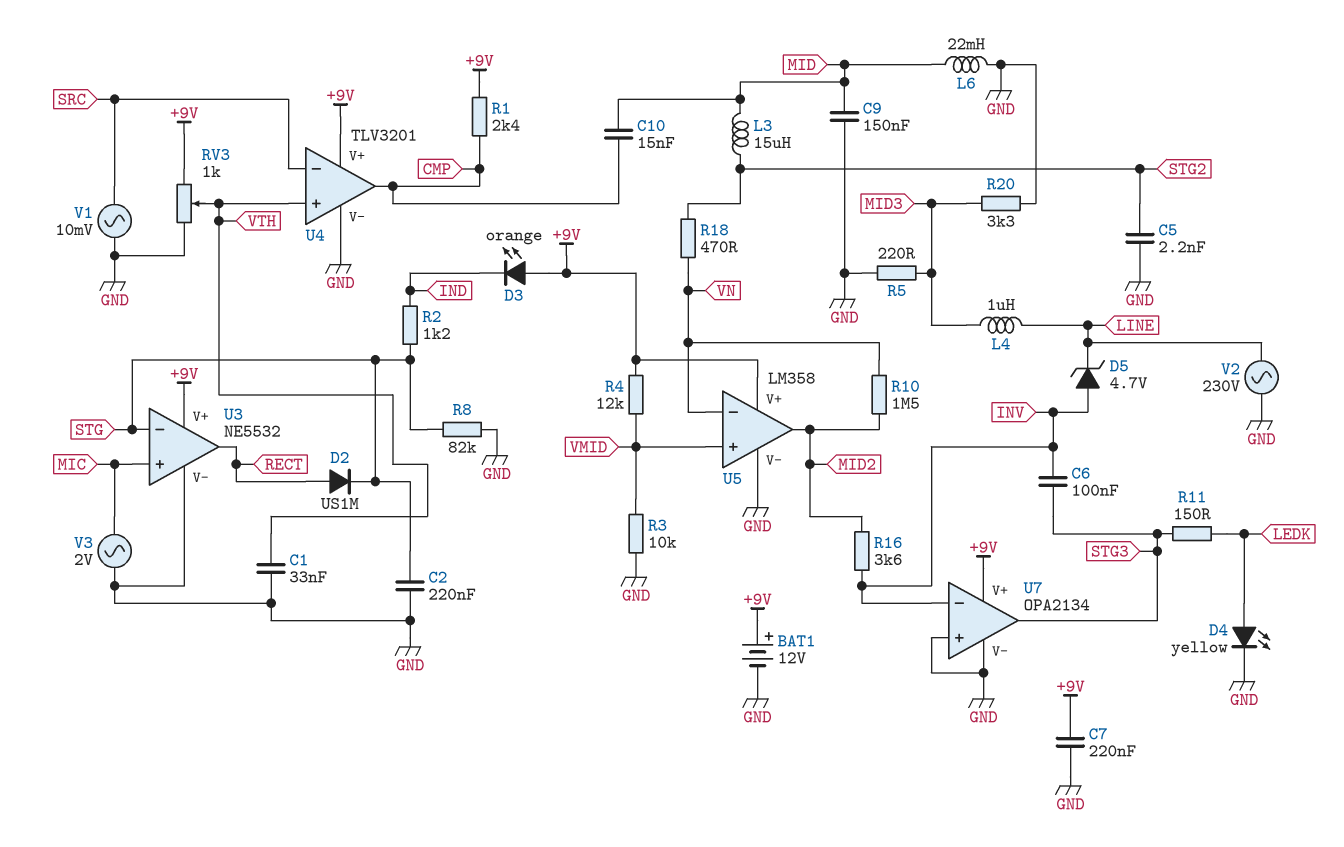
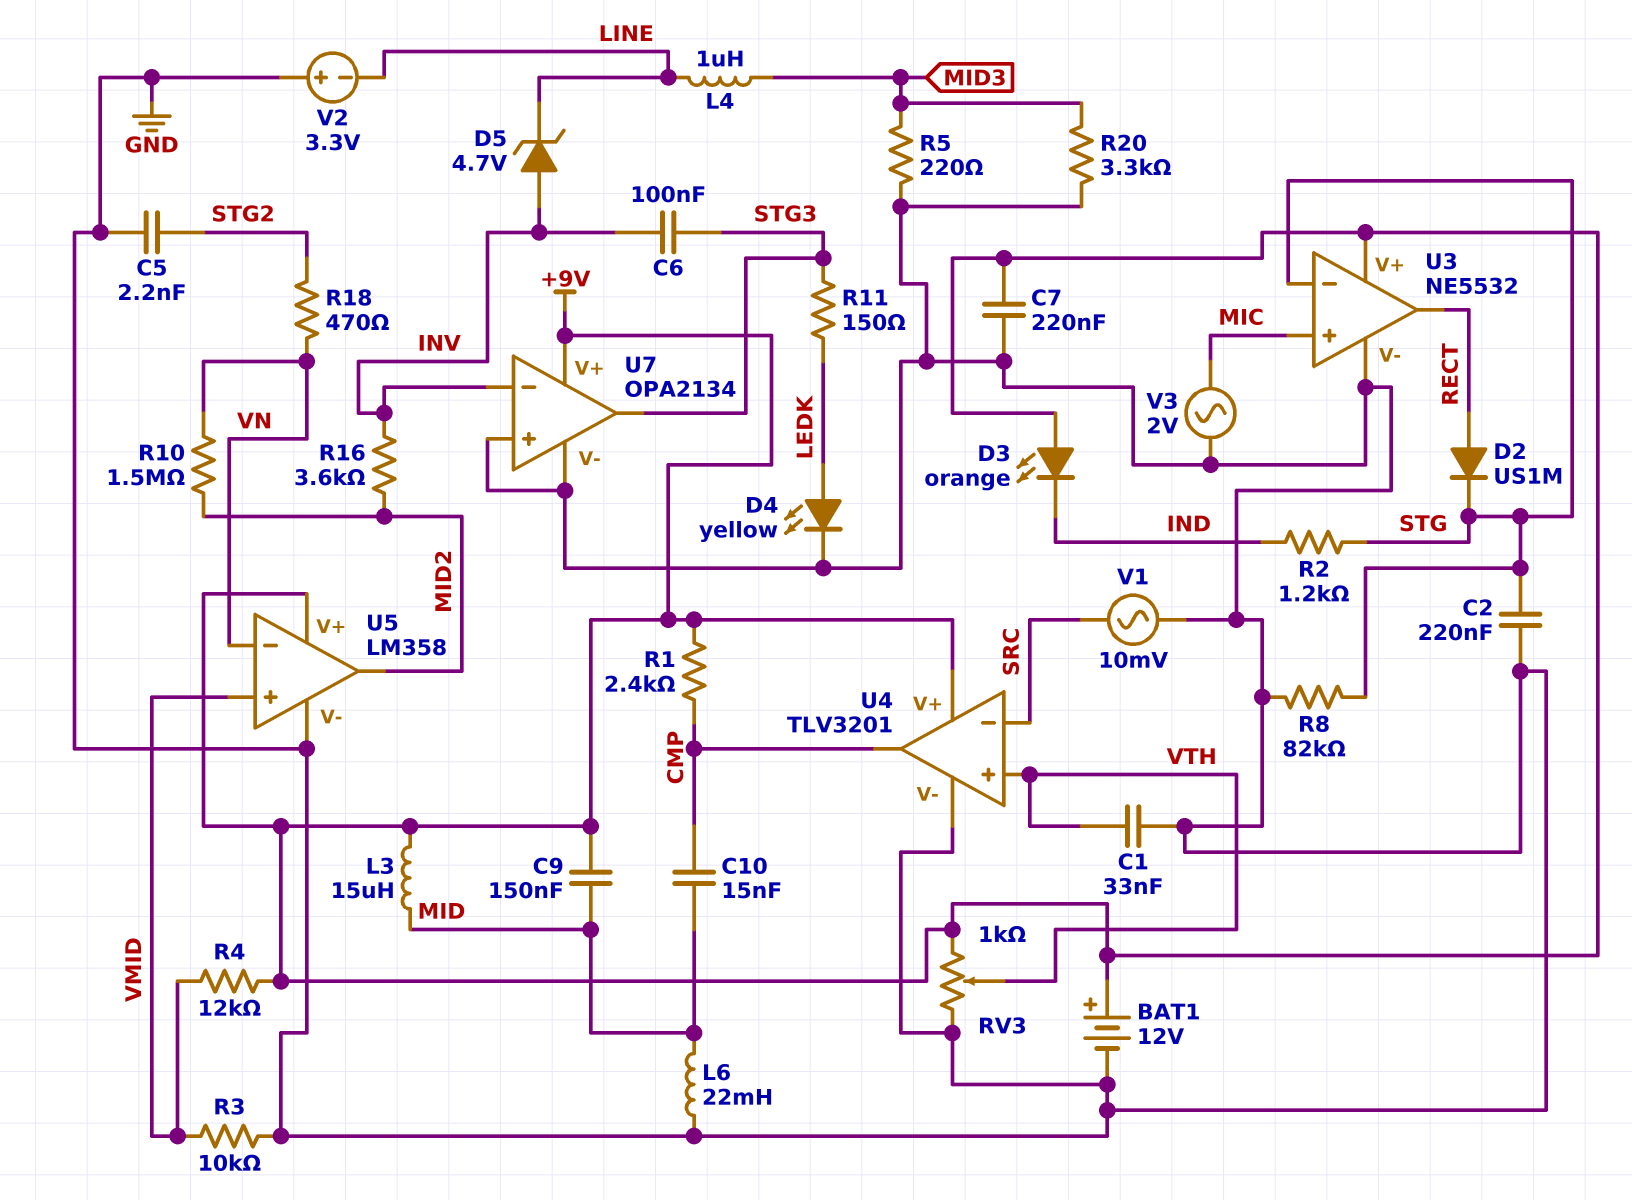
C9: 150nF (GND, MID) -> 150nF (+9V, MID)
L3: 15uH (MID, STG2) -> 15uH (+9V, MID)
V2: AC 230V (GND, LINE) -> 3.3V (plus GND, minus LINE)

